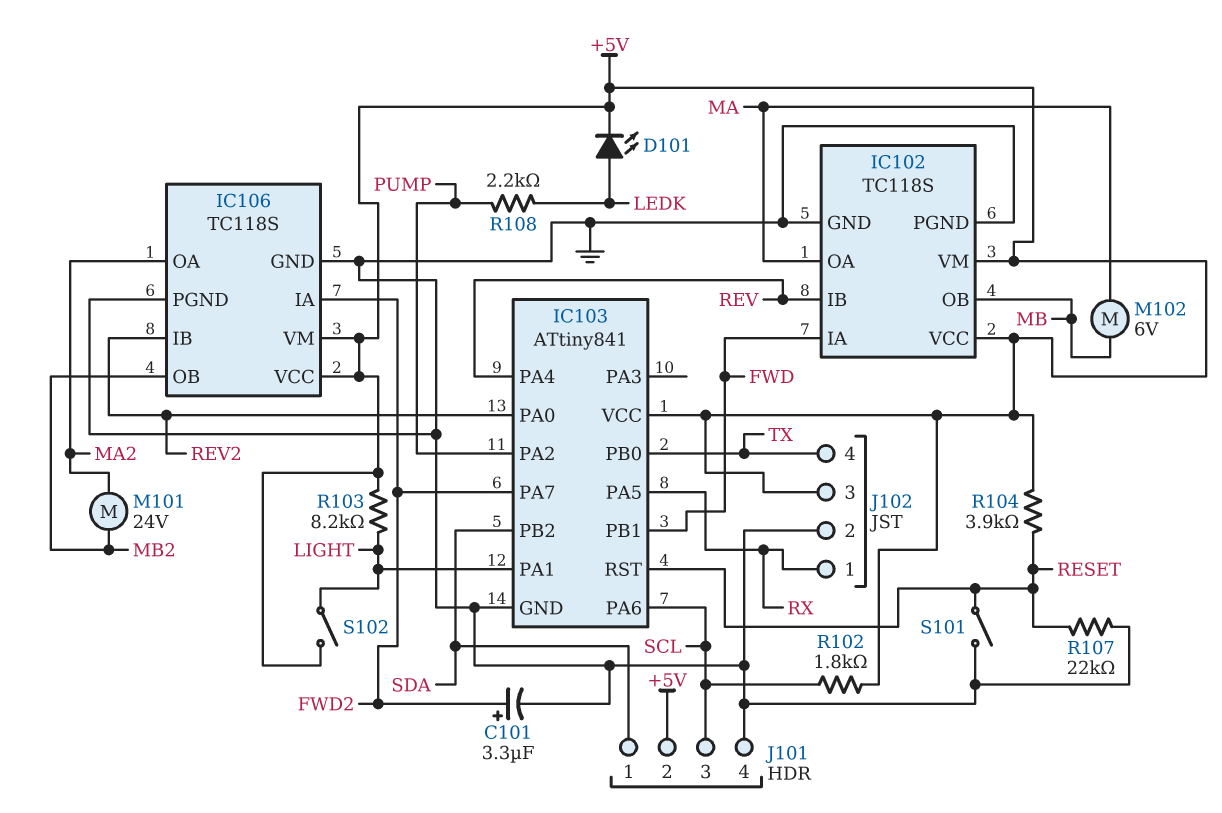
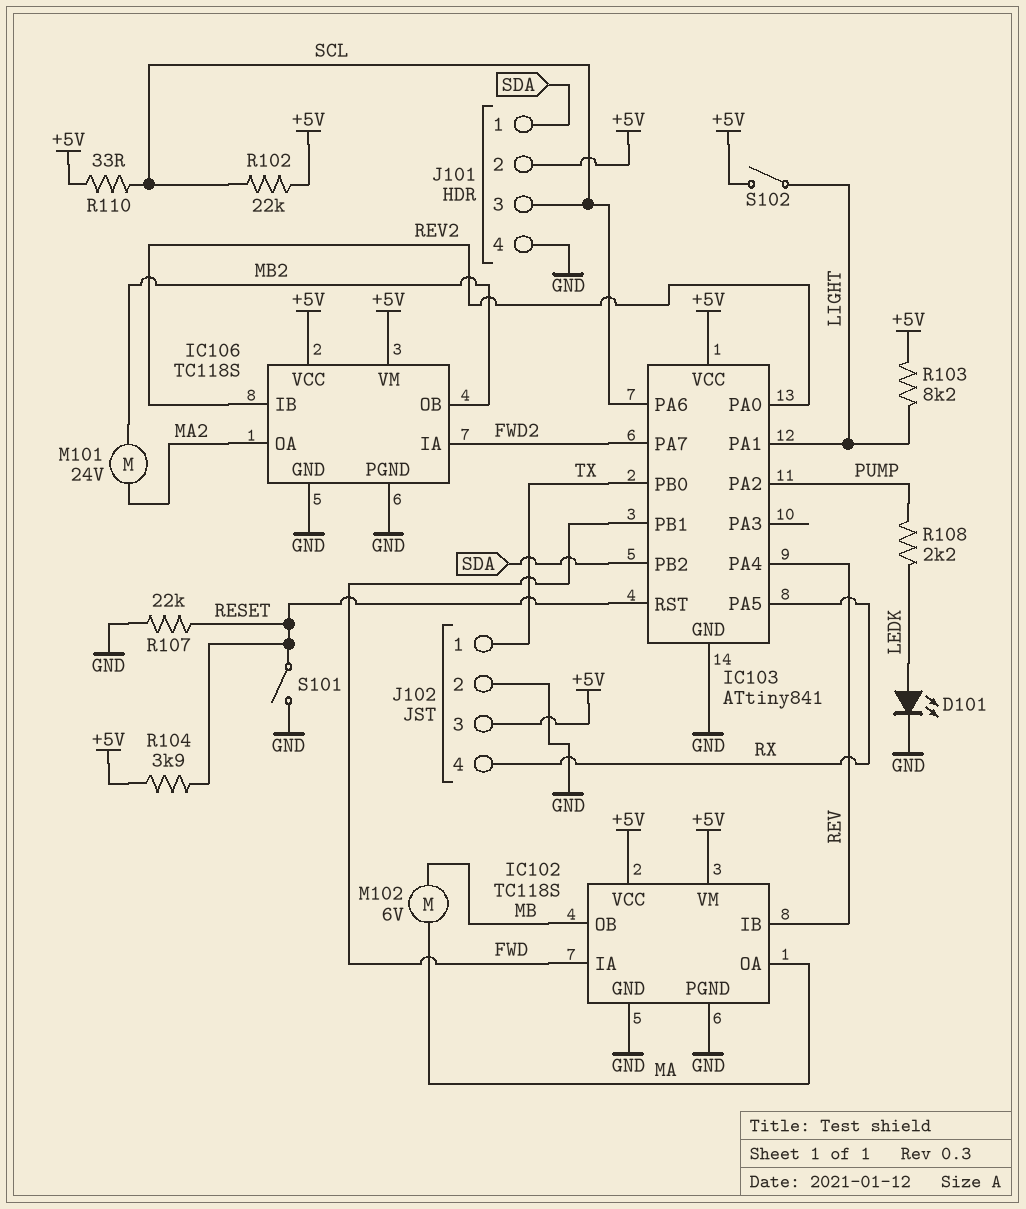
C101: 3.3uF (plus FWD2, minus GND) -> none
D101: LED (A LEDK, K +5V) -> LED (A LEDK, K GND)
J102 pin 1: RX -> TX
J102 pin 4: TX -> RX
R102: 1.8k (+5V, SCL) -> 22k (+5V, SCL)
R110: none -> 33 (+5V, SCL)

